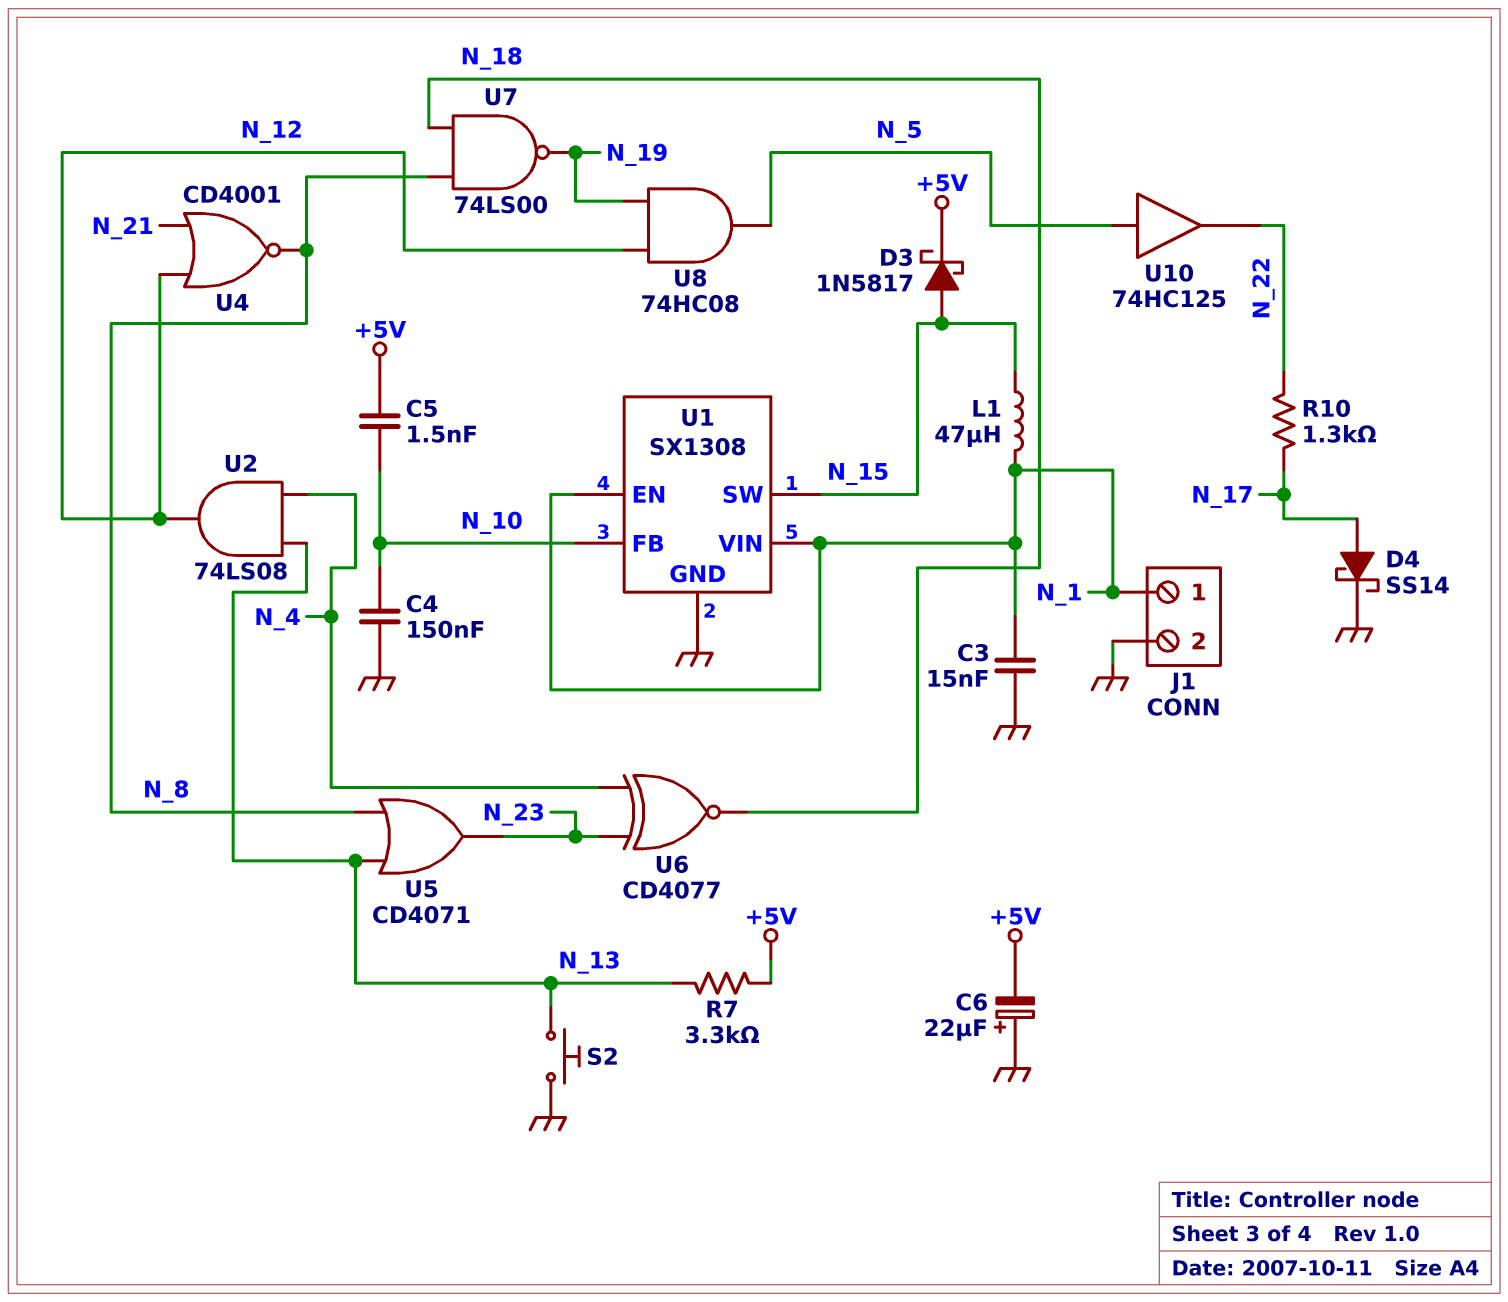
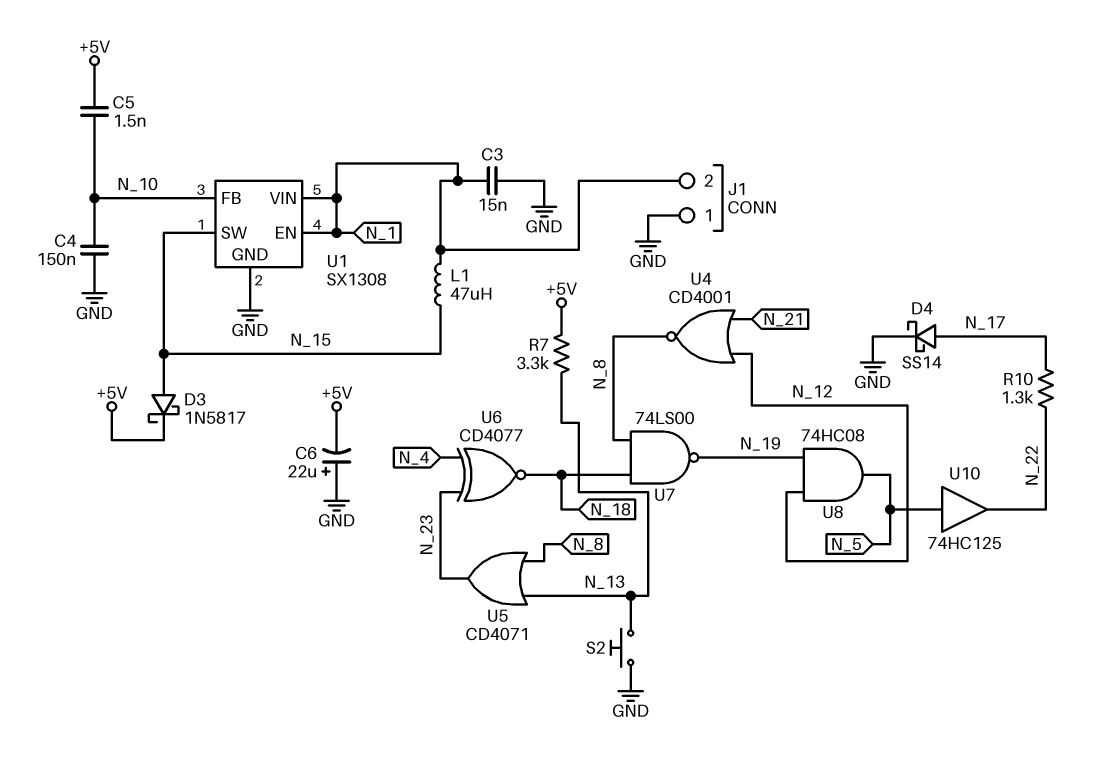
J1 pin 1: N_1 -> GND
J1 pin 2: GND -> N_1
U2: AND 74LS08 (in N_4, in N_13, out N_12) -> none

